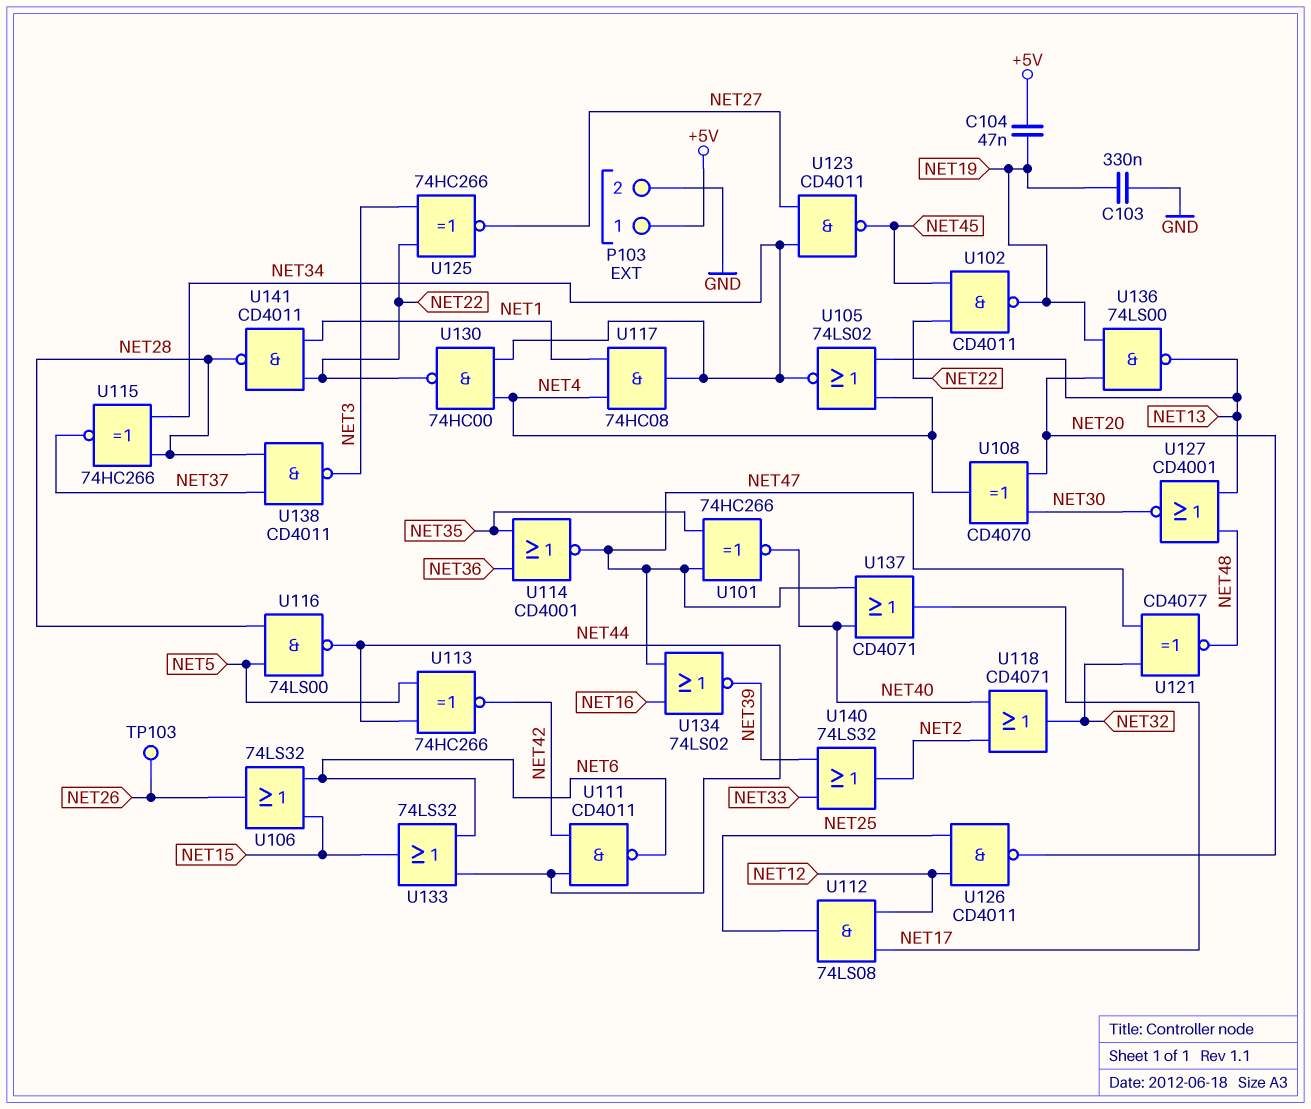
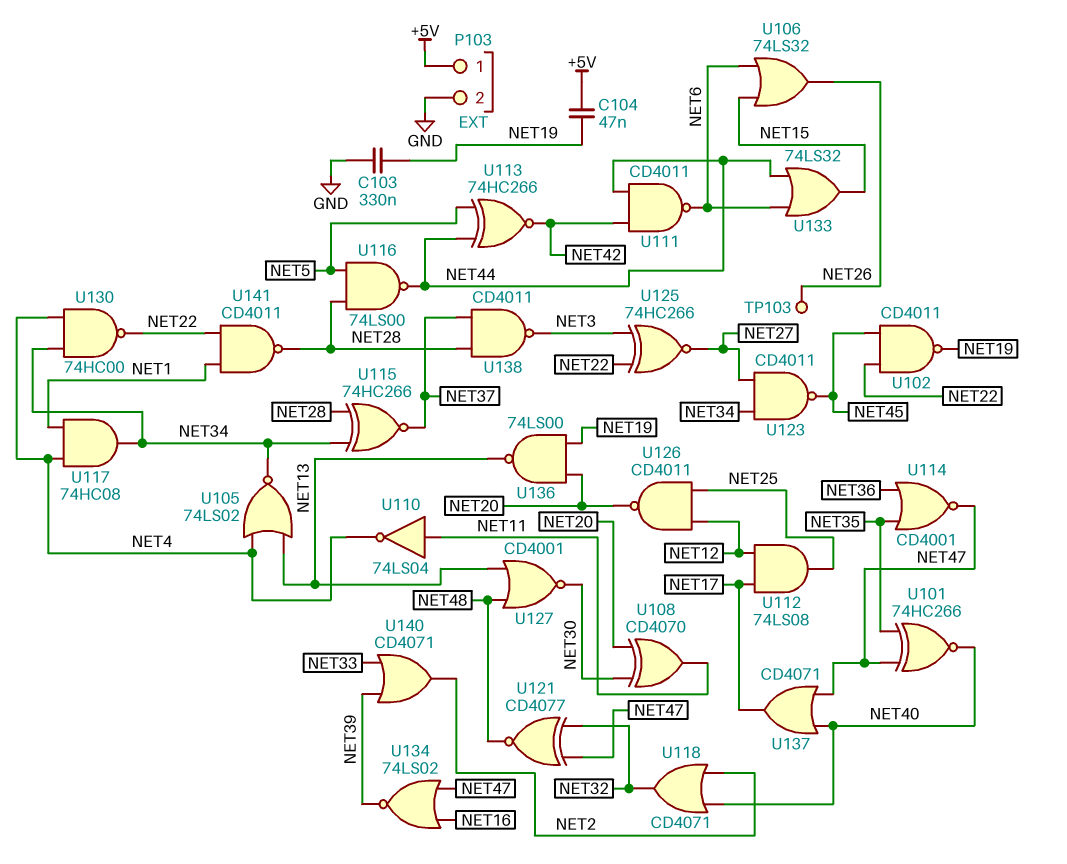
U108: XOR CD4070 (in NET20, in NET30, out NET4) -> XOR CD4070 (in NET20, in NET30, out NET11)
U110: none -> NOT 74LS04 (in NET11, out NET4)
U140: OR 74LS32 (in NET33, in NET39, out NET2) -> OR CD4071 (in NET33, in NET39, out NET2)

